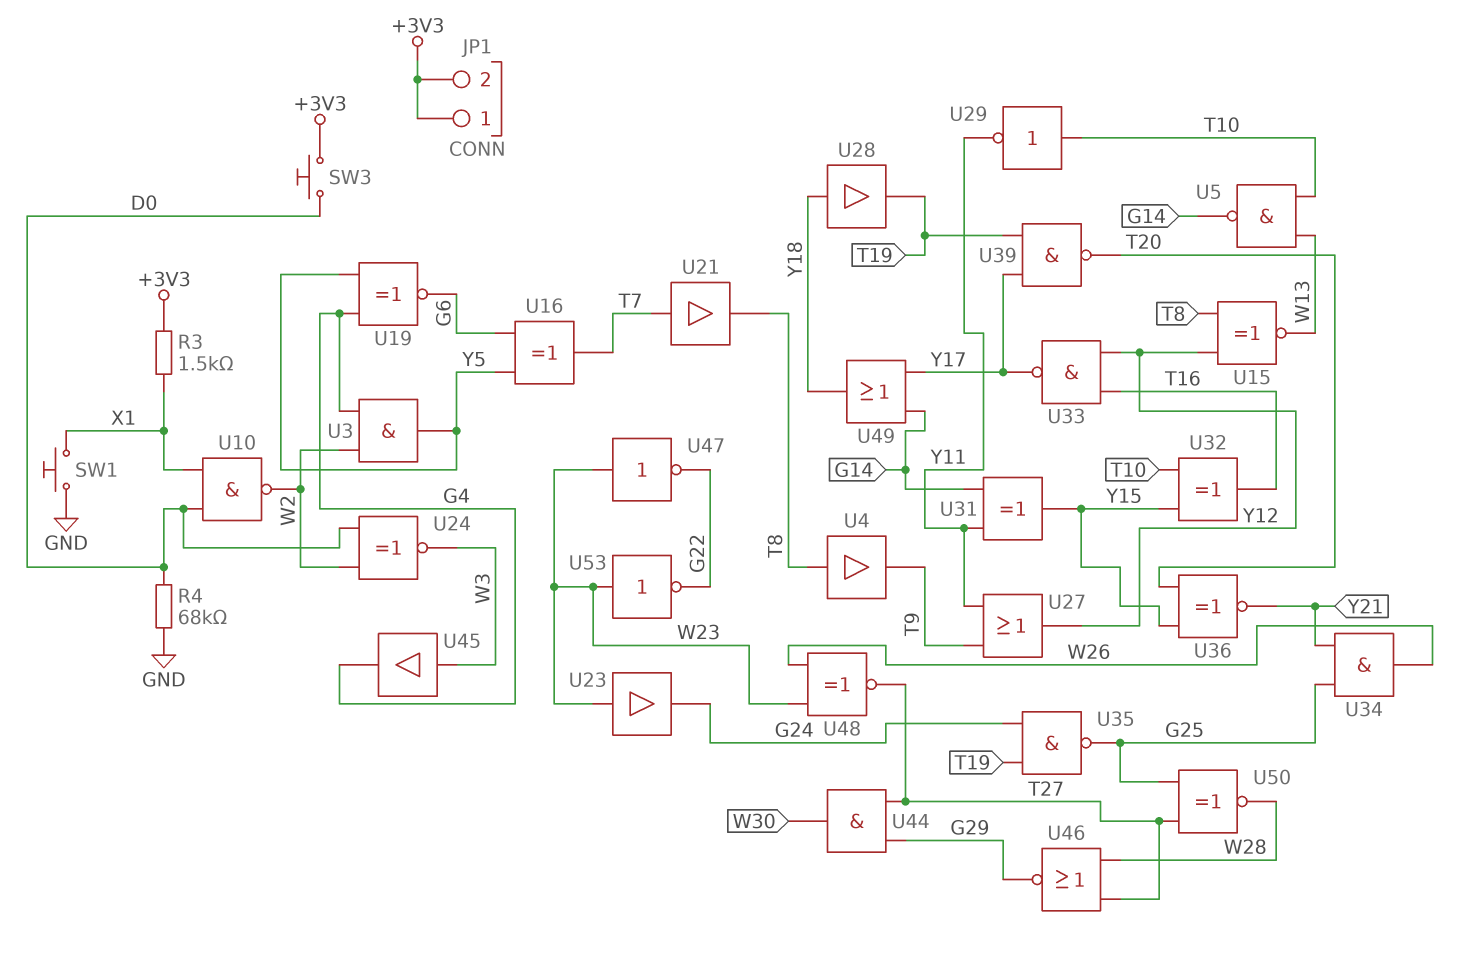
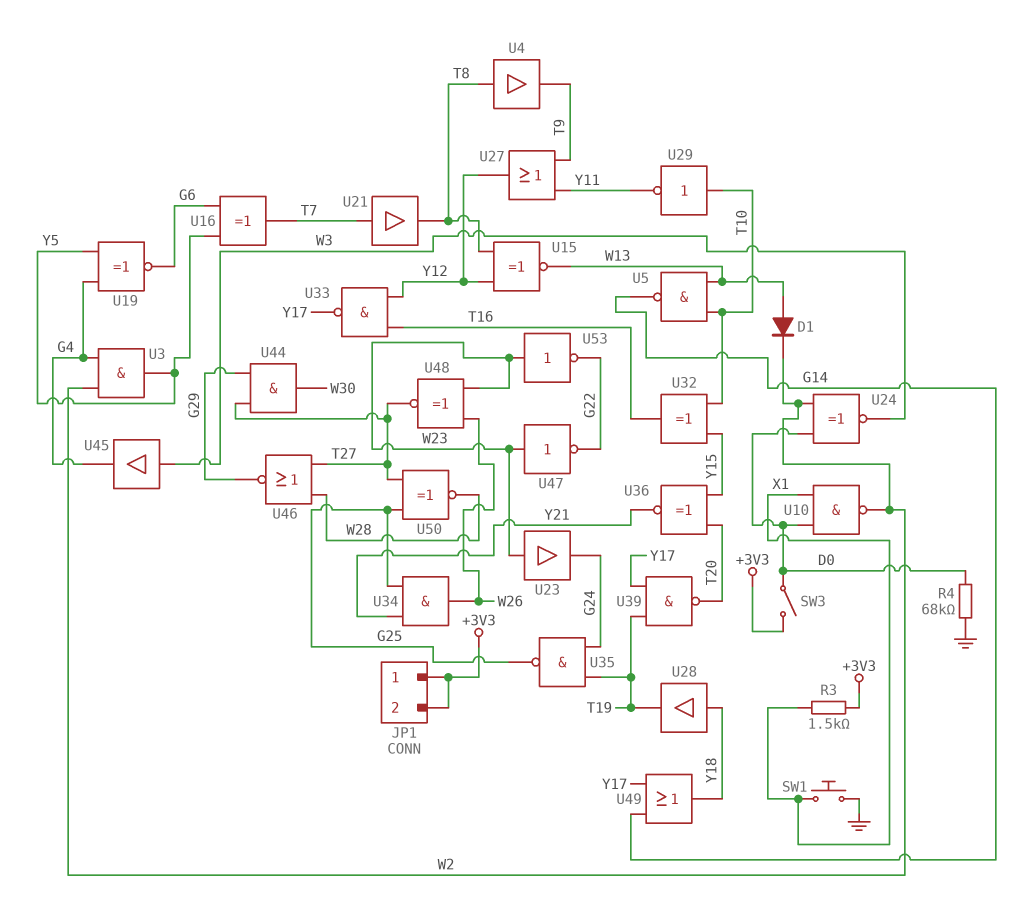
D1: none -> diode (A W13, K W2)
SW3: button (+3V3, D0) -> switch (+3V3, D0)
U31: XOR (in G14, in Y11, out Y15) -> none

